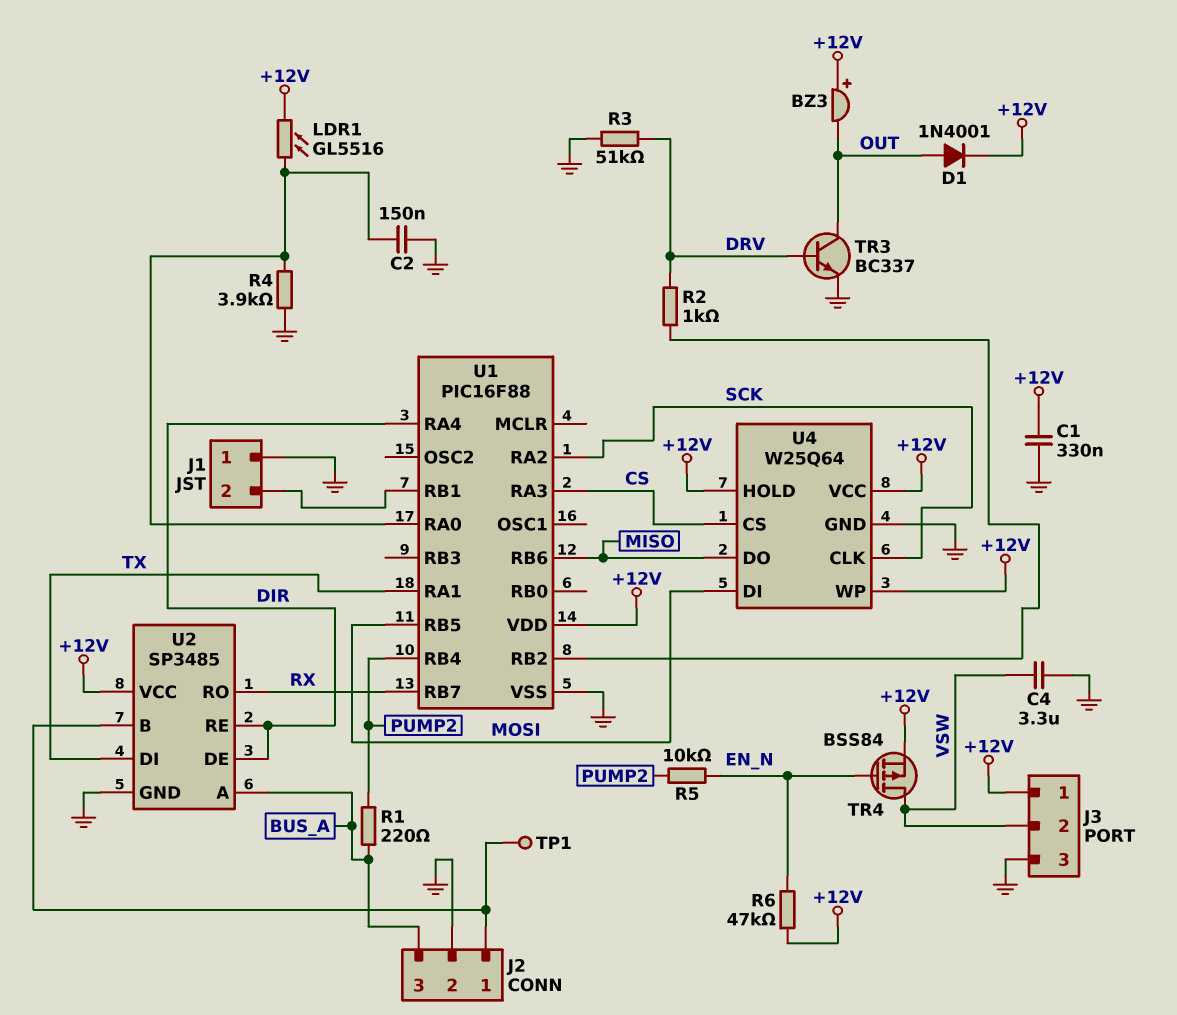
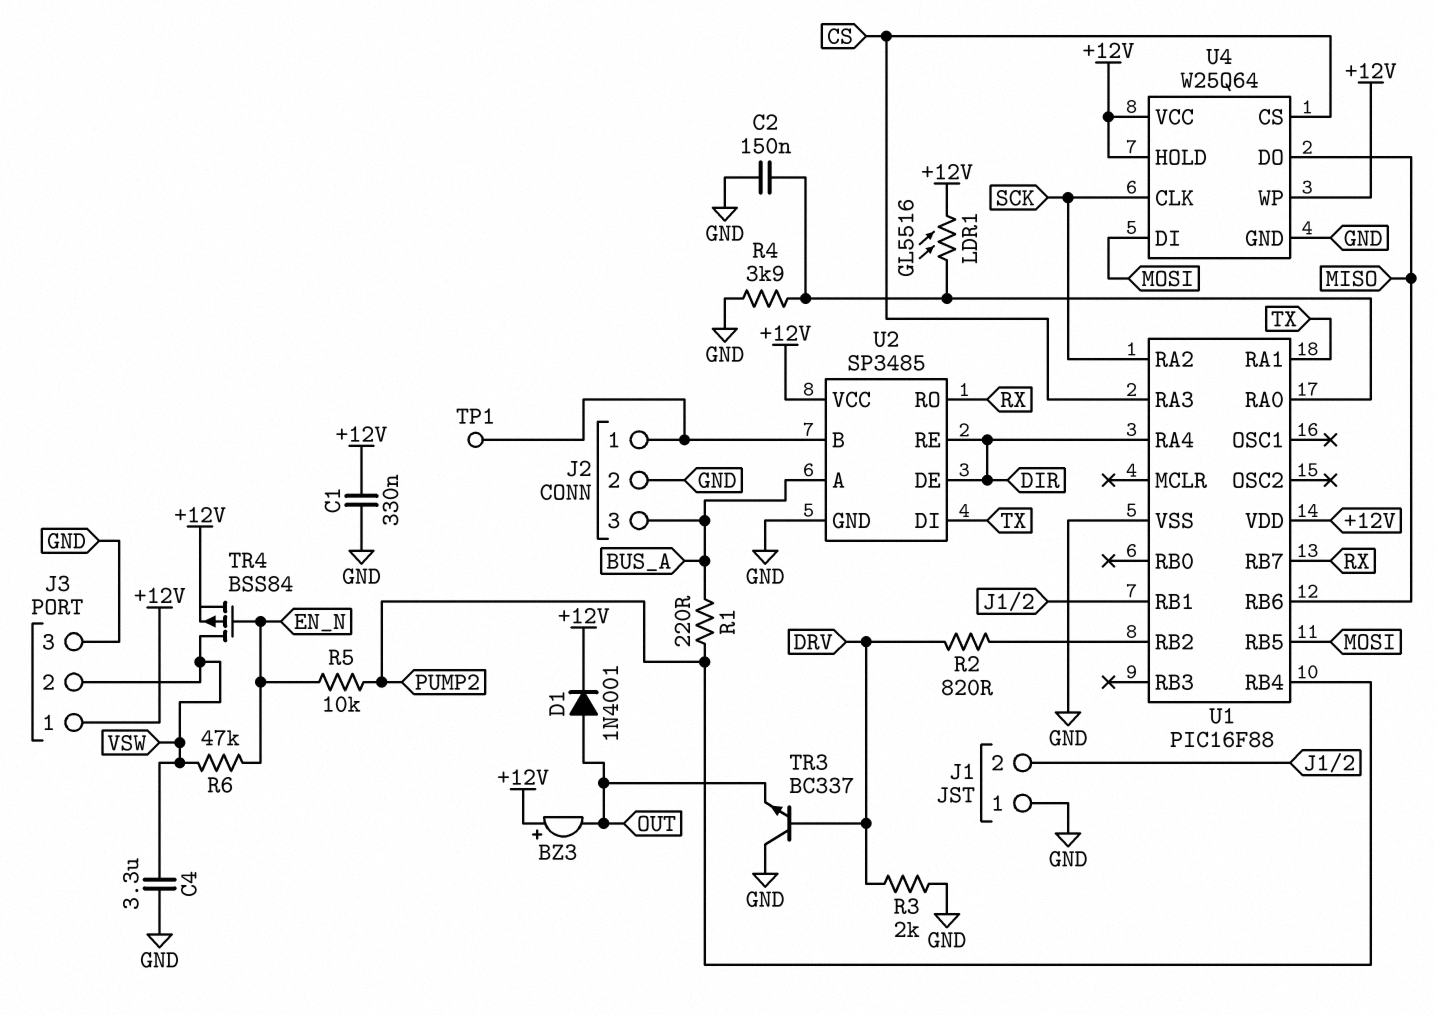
R2: 1k (DRV, U1/RB2) -> 820 (DRV, U1/RB2)
R3: 51k (DRV, GND) -> 2k (DRV, GND)
R6: 47k (+12V, EN_N) -> 47k (EN_N, VSW)
TR3: NPN BC337 (B DRV, C OUT, E GND) -> NPN BC337 (B DRV, C GND, E OUT)

